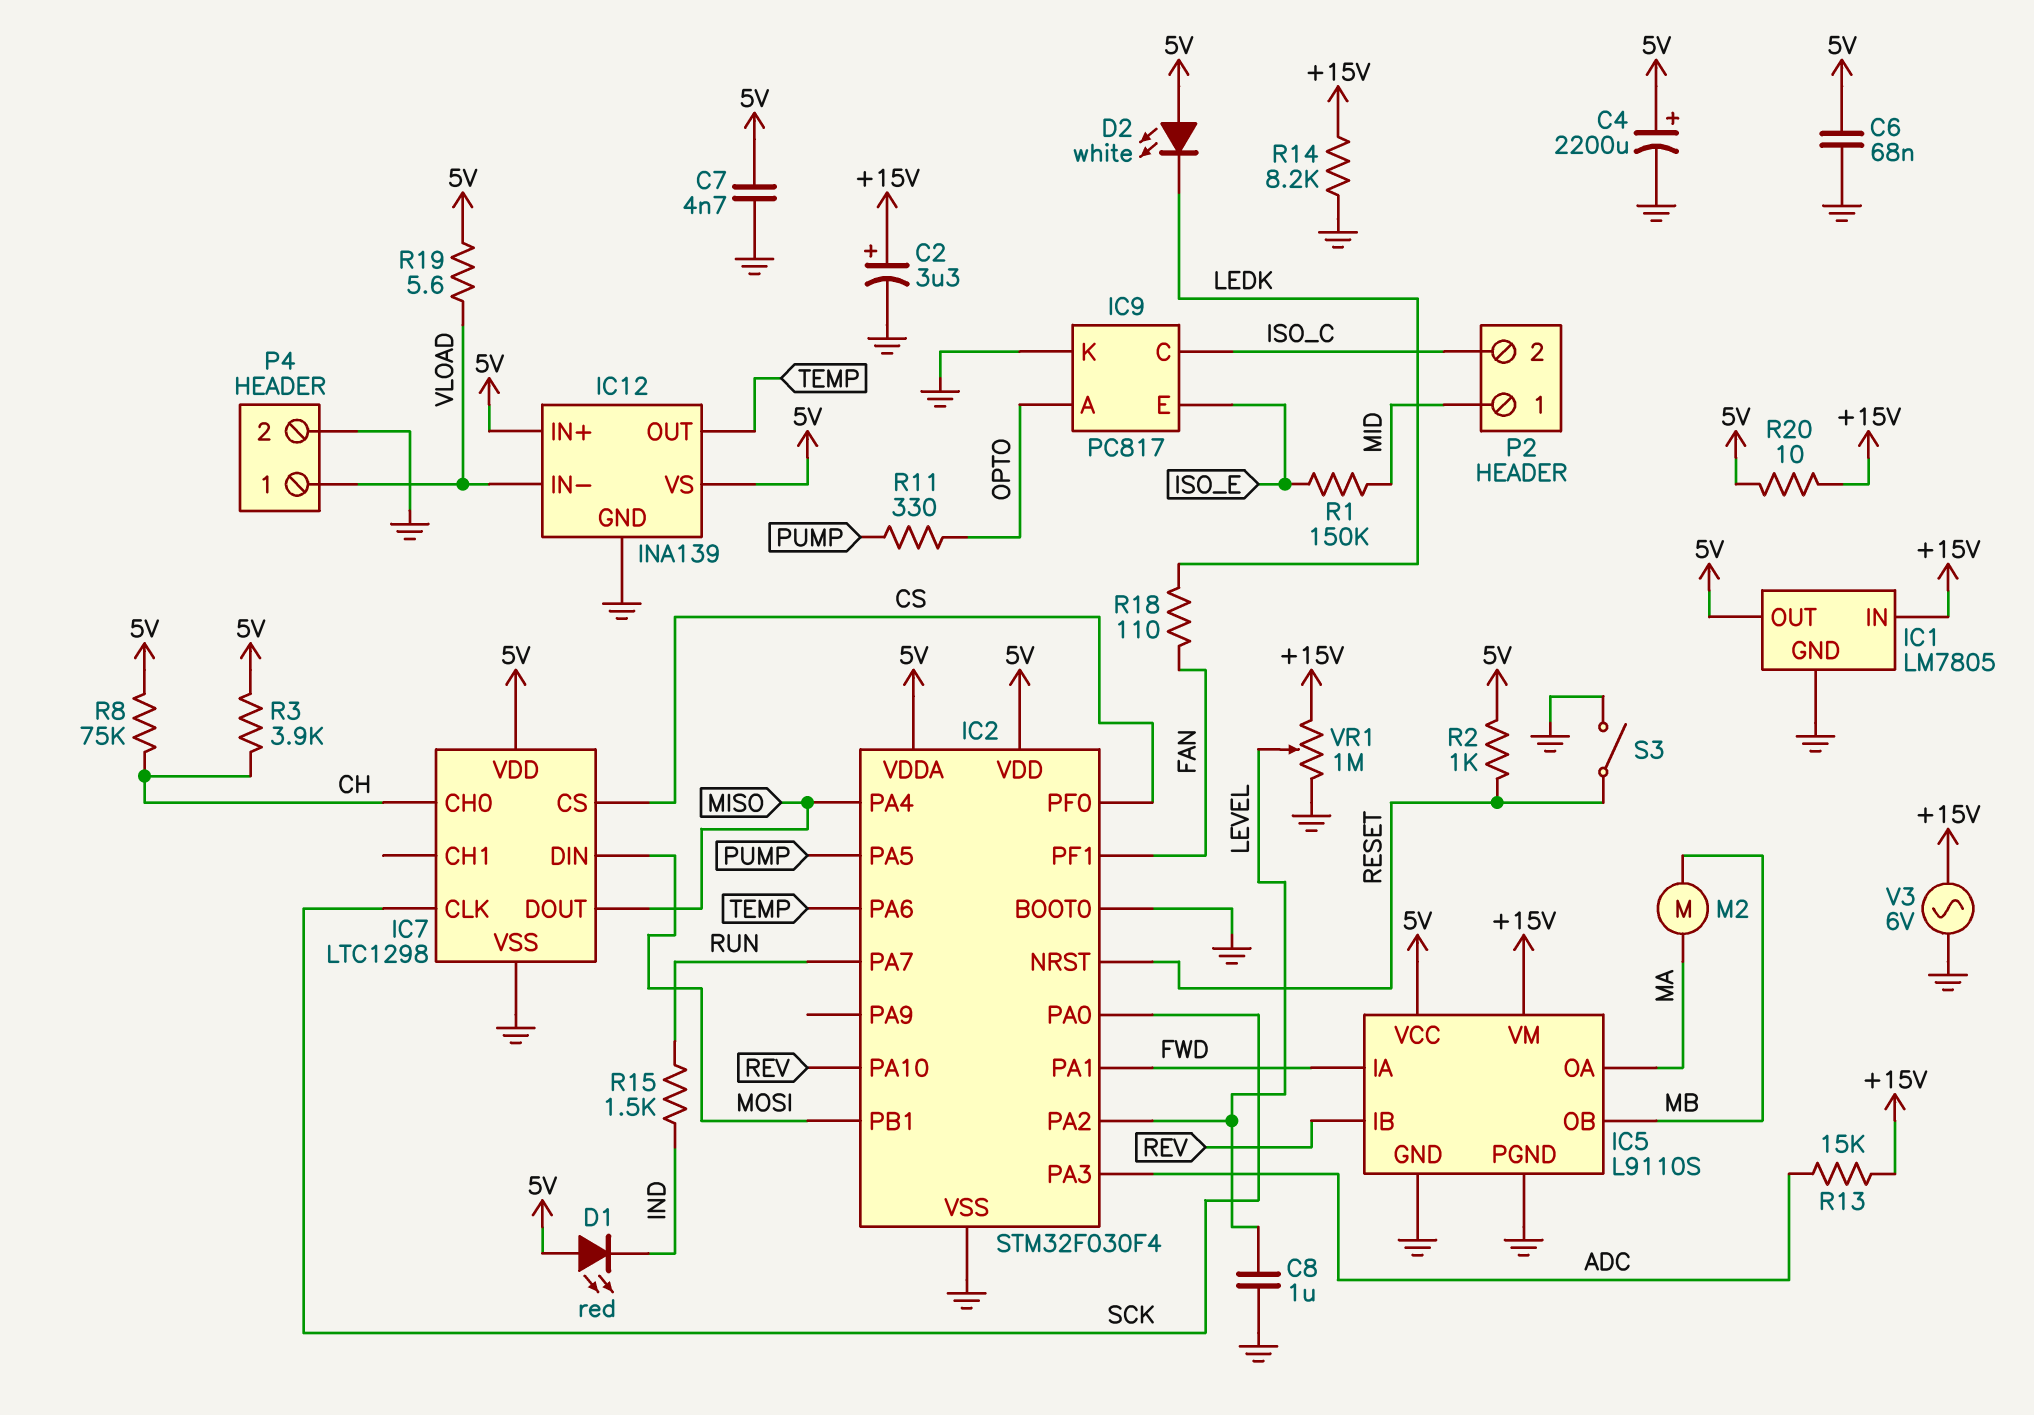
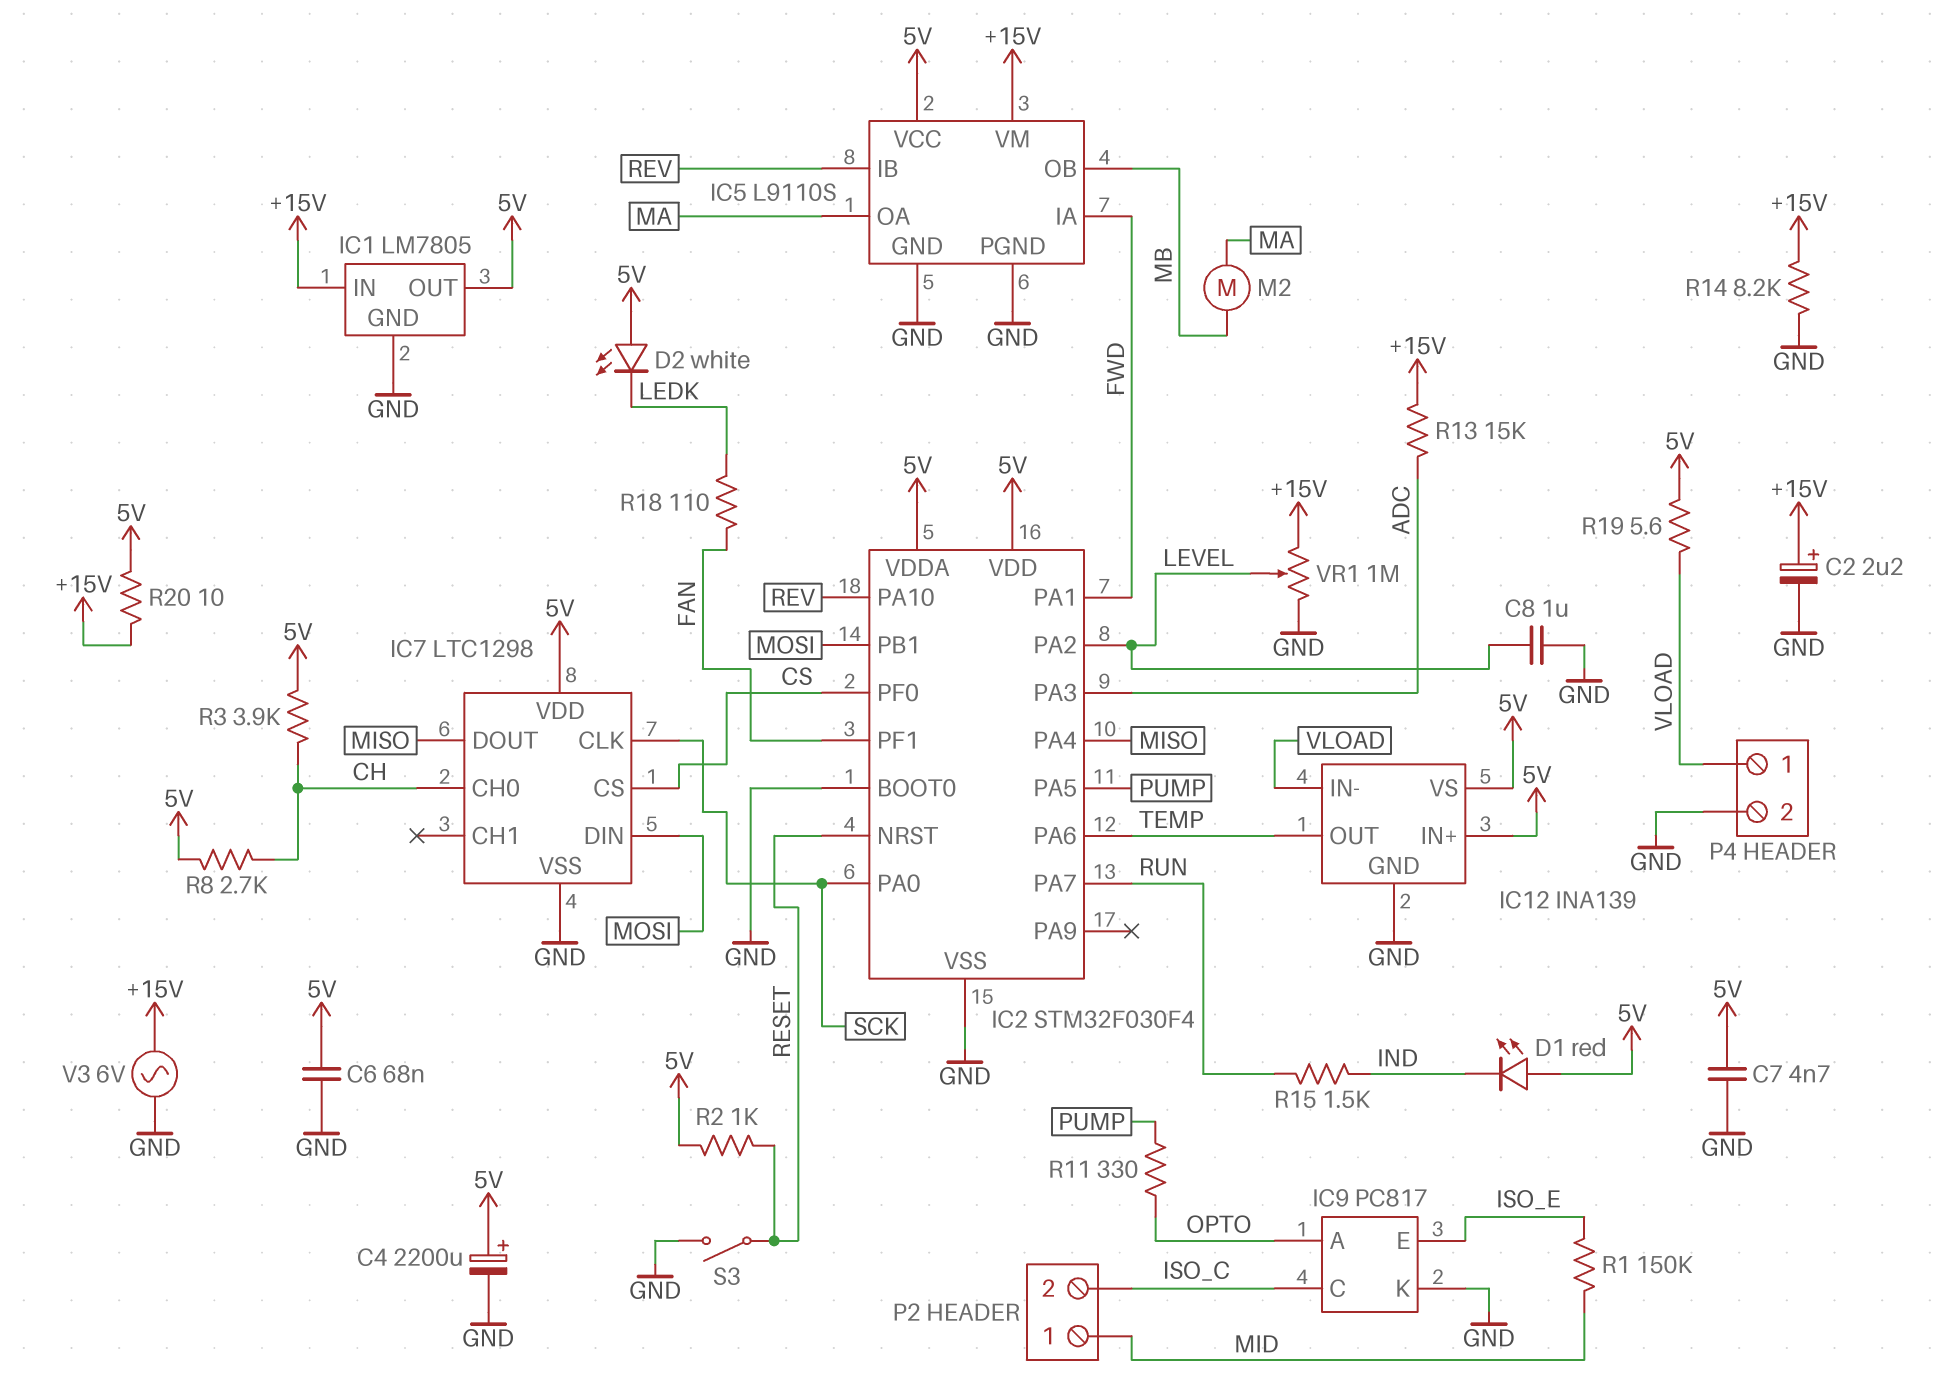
C2: 3.3uF (plus +15V, minus GND) -> 2.2uF (plus +15V, minus GND)
R8: 75k (5V, CH) -> 2.7k (5V, CH)

